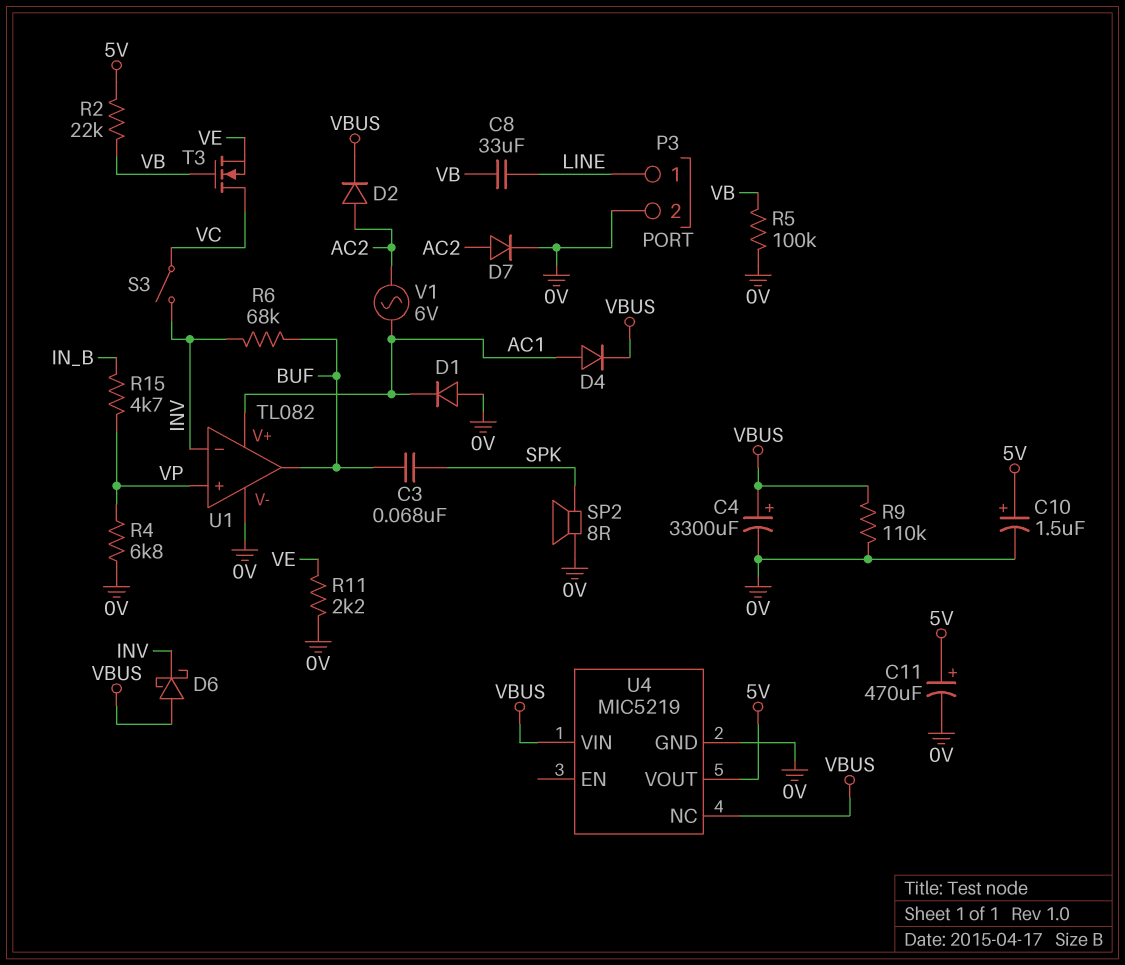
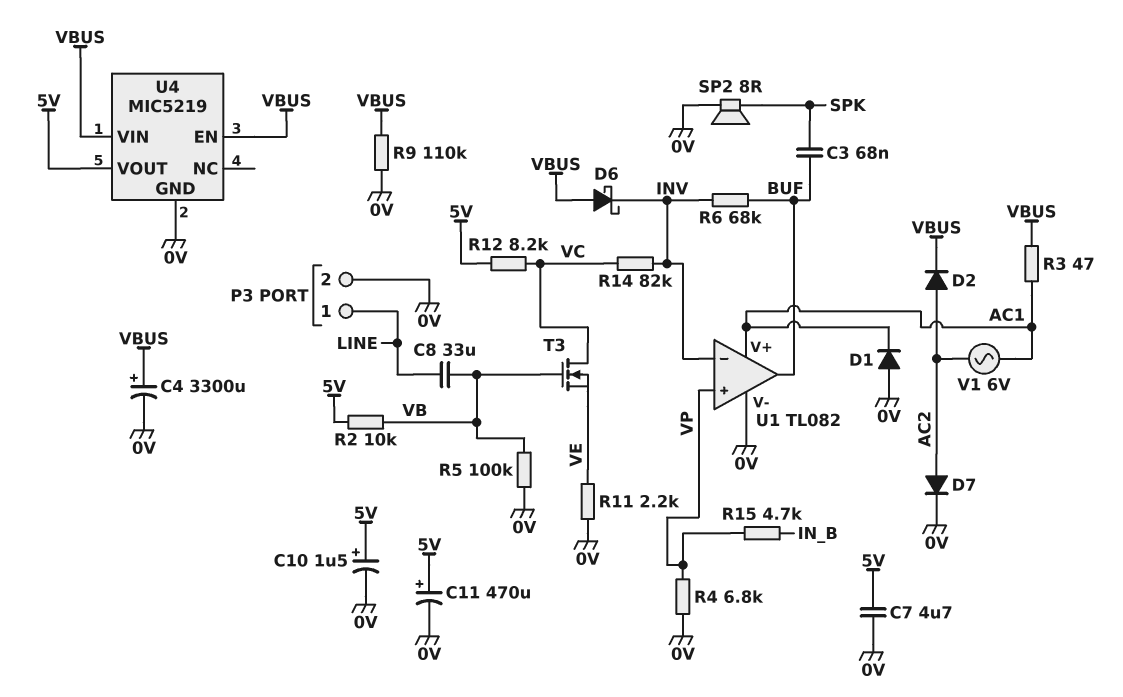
C7: none -> 4.7uF (0V, 5V)
D4: diode (A AC1, K VBUS) -> none
R2: 22k (5V, VB) -> 10k (5V, VB)
R3: none -> 47 (AC1, VBUS)
R12: none -> 8.2k (5V, VC)
R14: none -> 82k (INV, VC)
S3: switch (INV, VC) -> none
U4 pin EN: none -> VBUS
U4 pin NC: VBUS -> none

